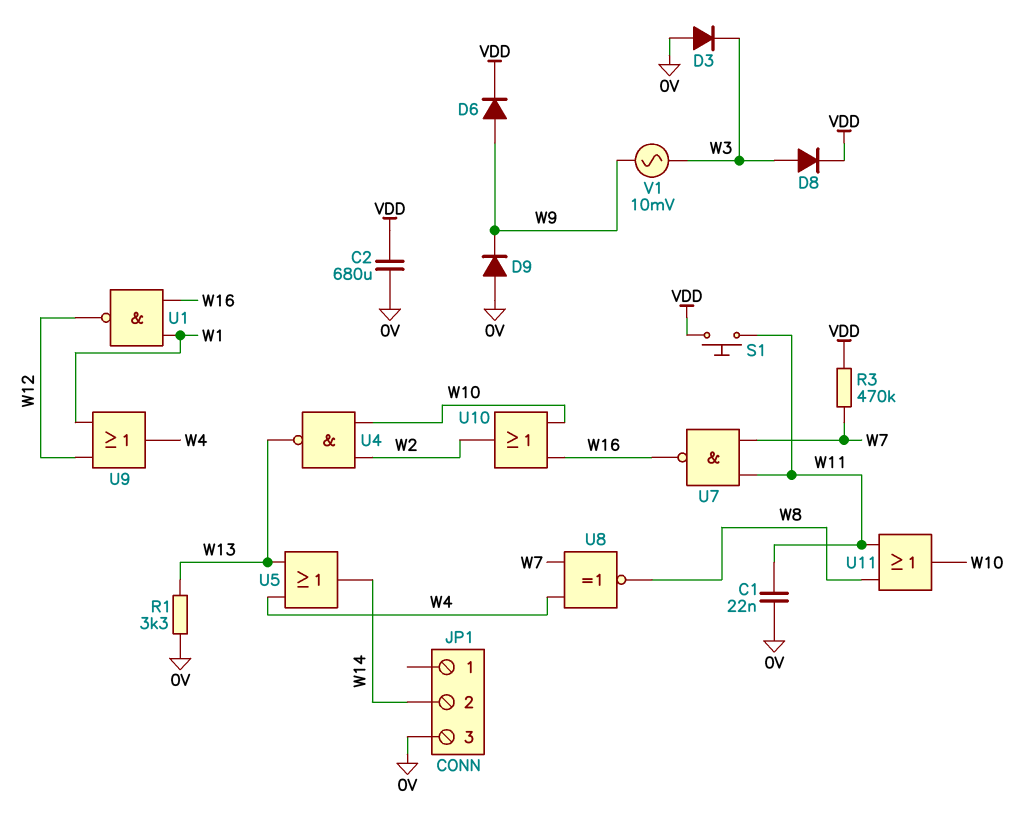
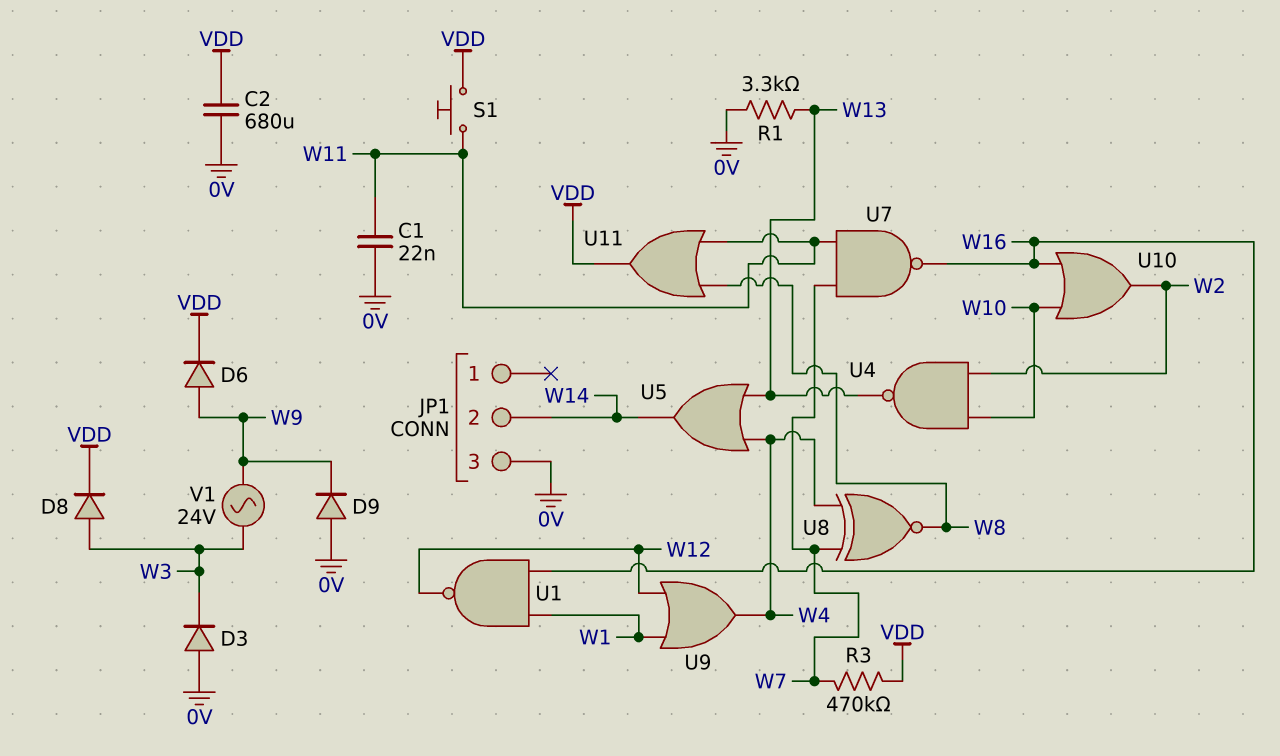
U11: OR (in W8, in W11, out W10) -> OR (in W8, in W11, out VDD)
V1: AC 10mV (W3, W9) -> AC 24V (W3, W9)

